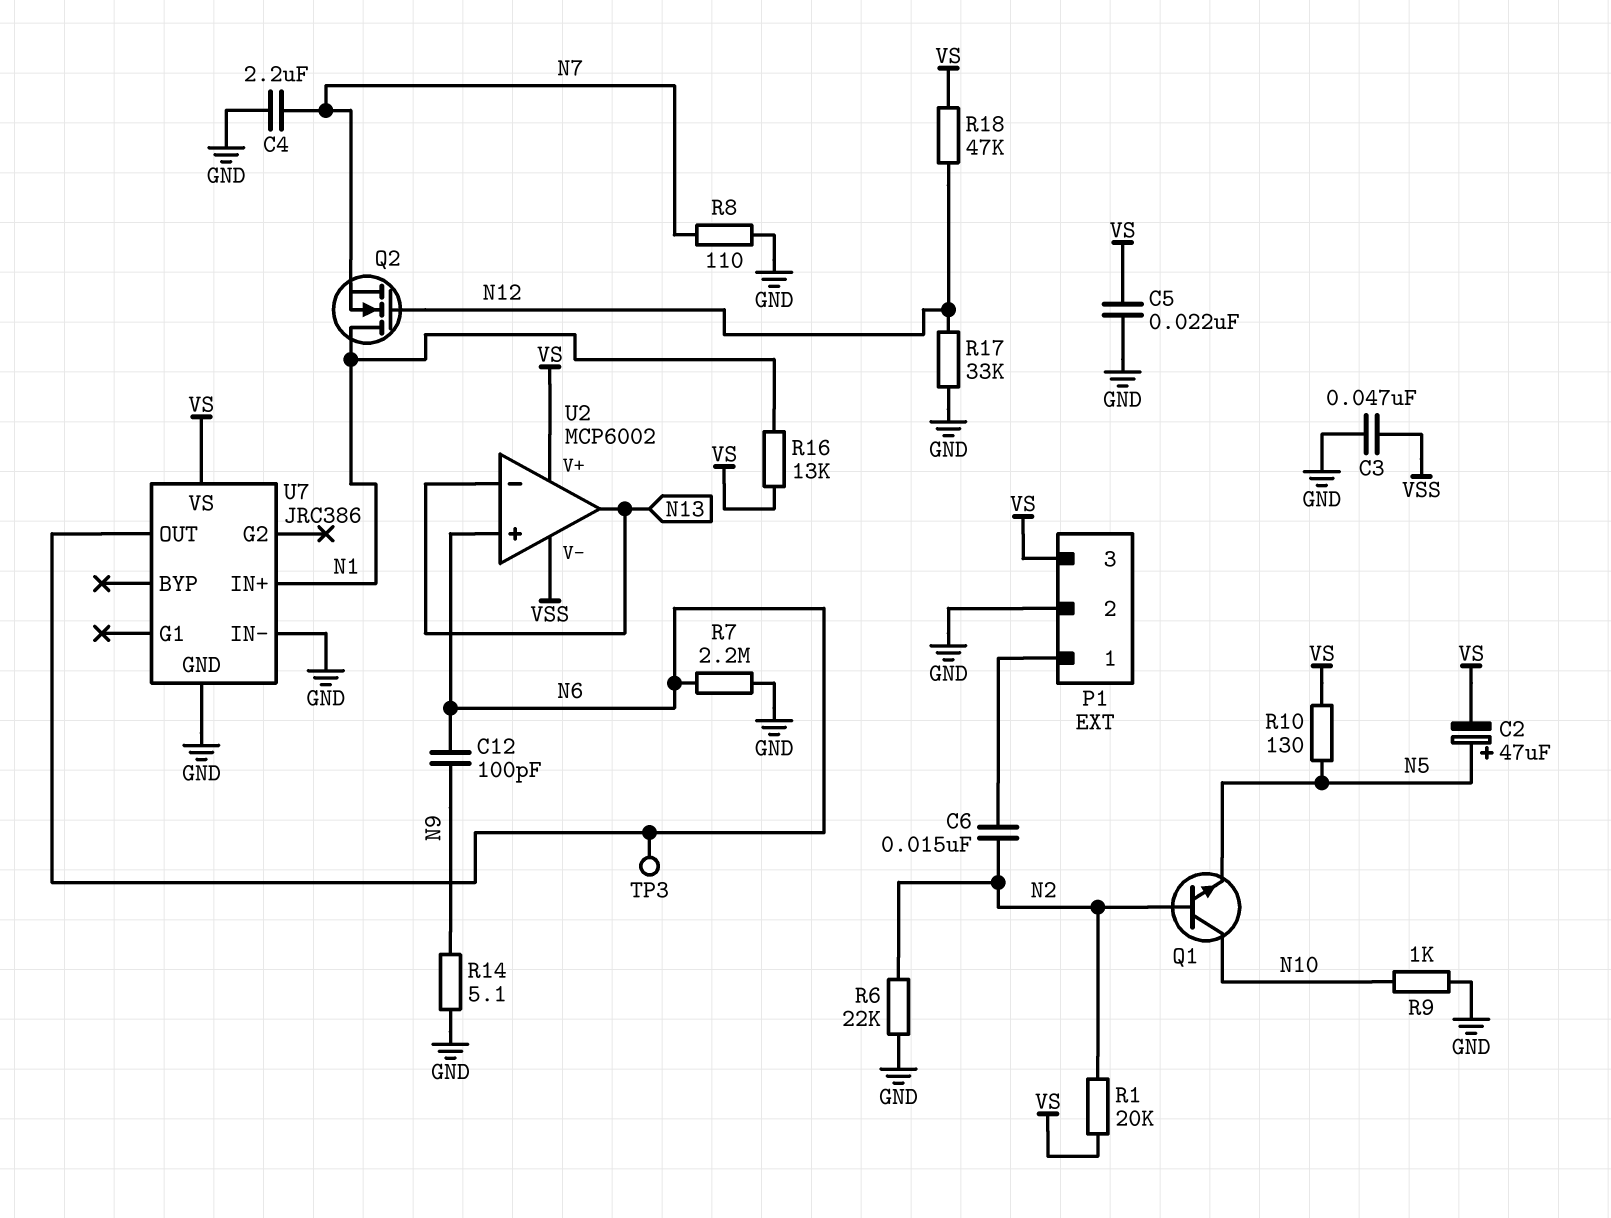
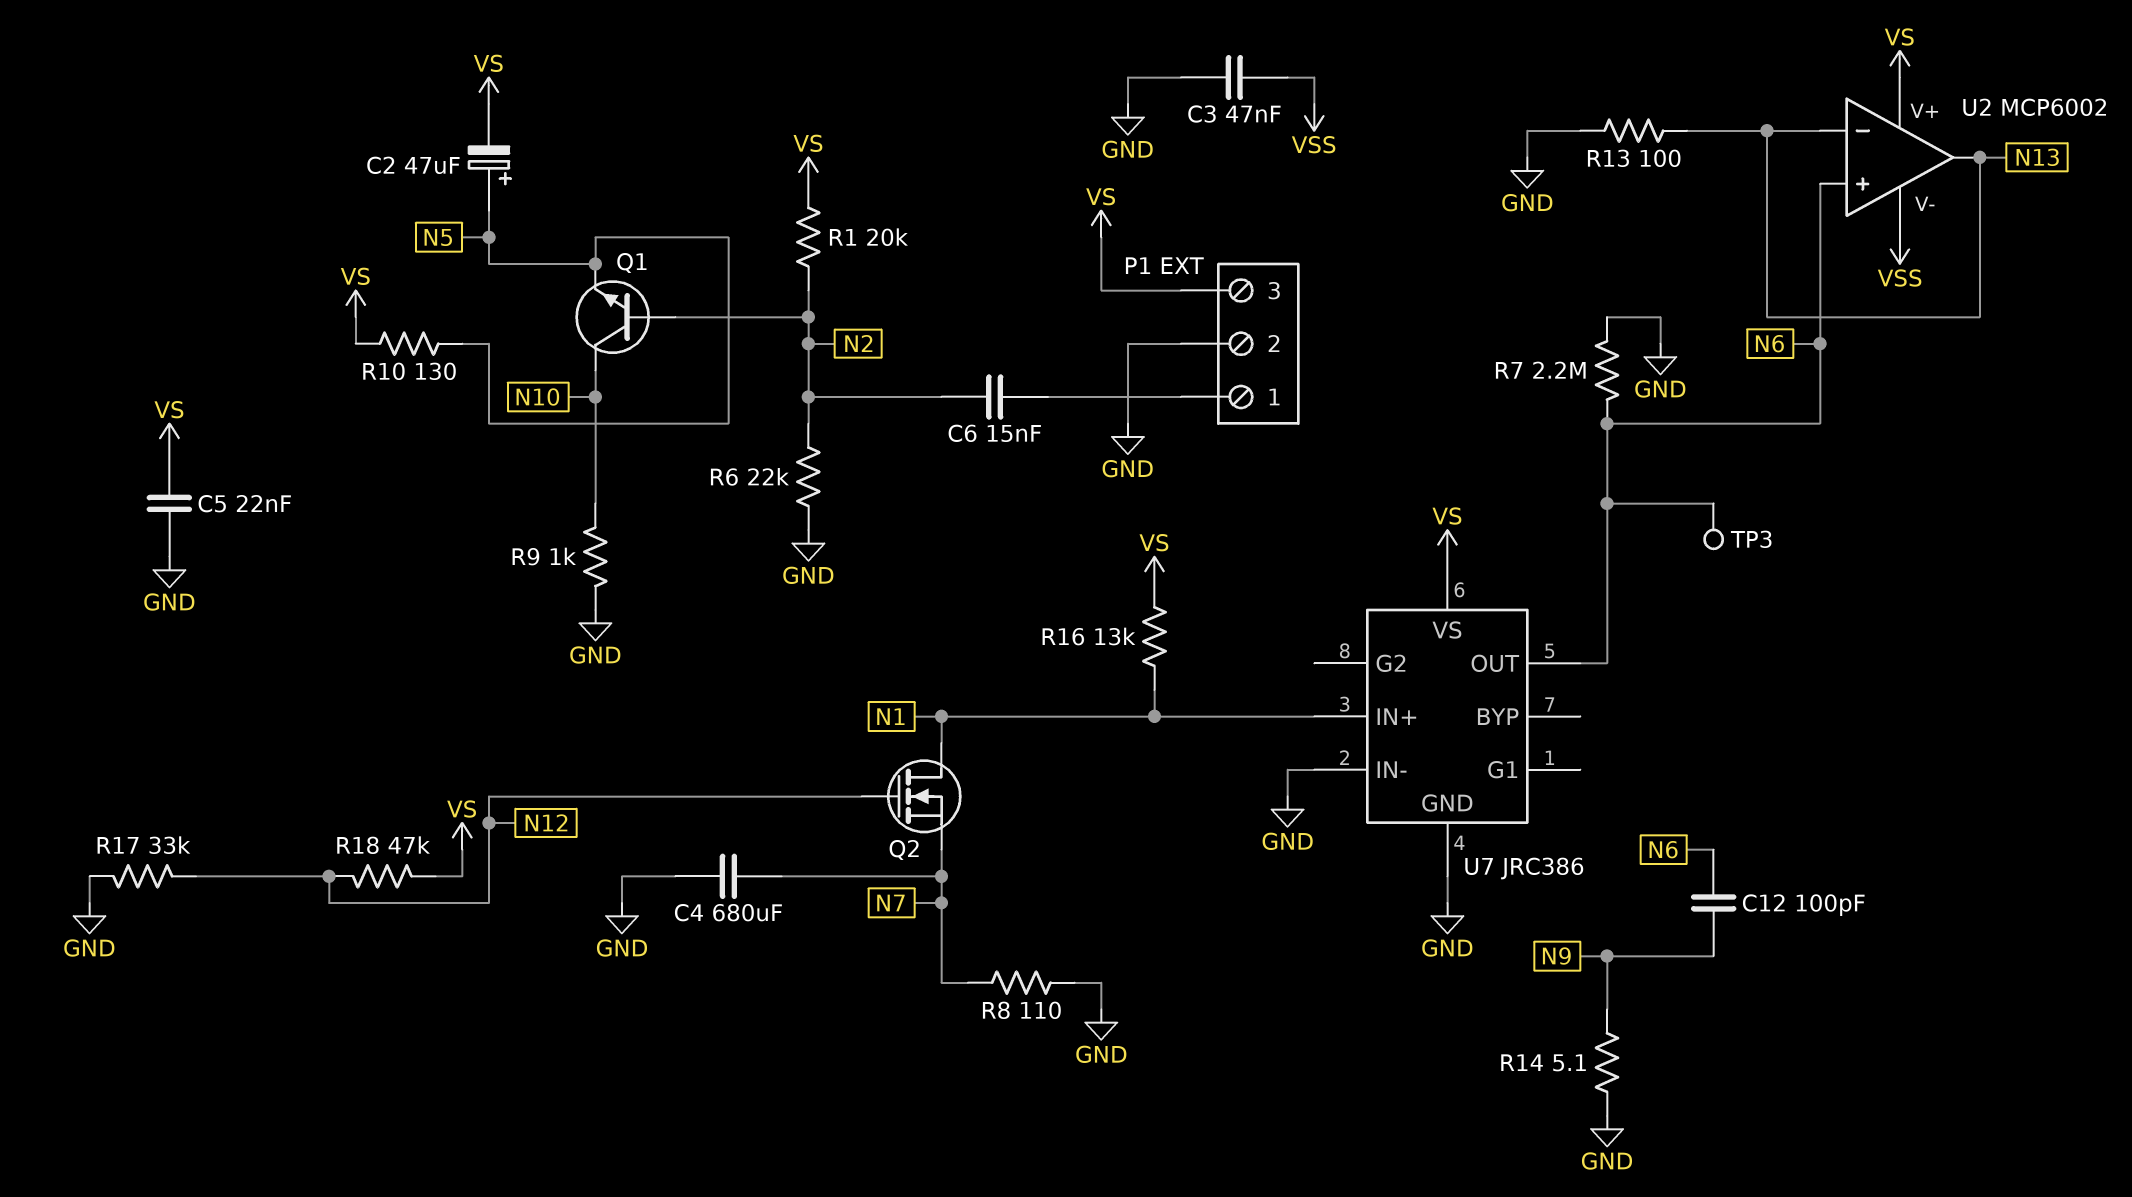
C4: 2.2uF (GND, N7) -> 680uF (GND, N7)
R13: none -> 100 (GND, N13)

